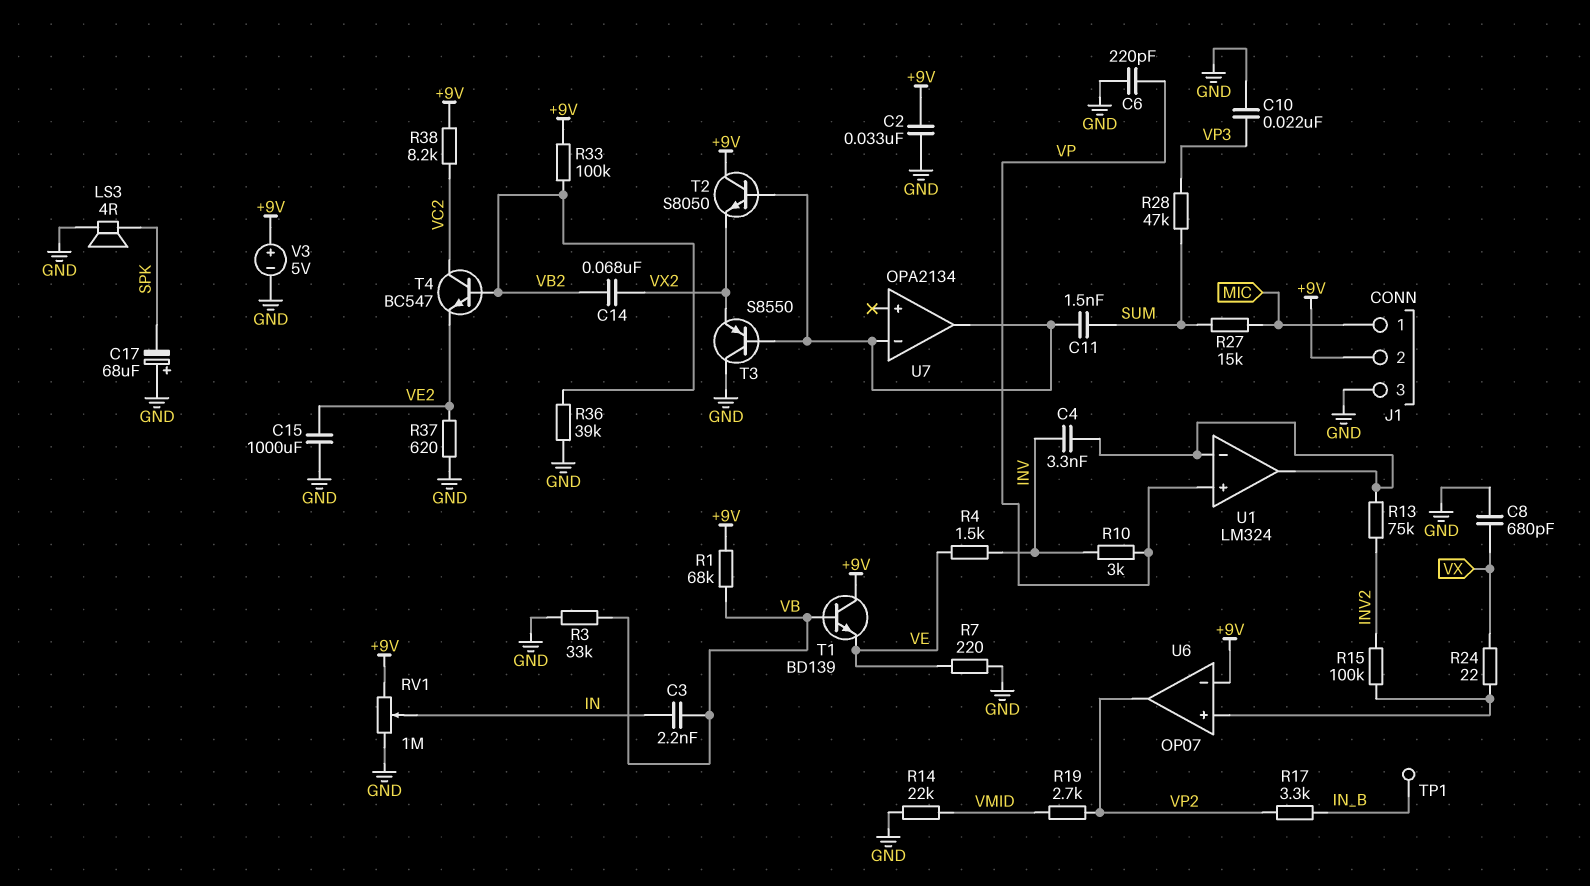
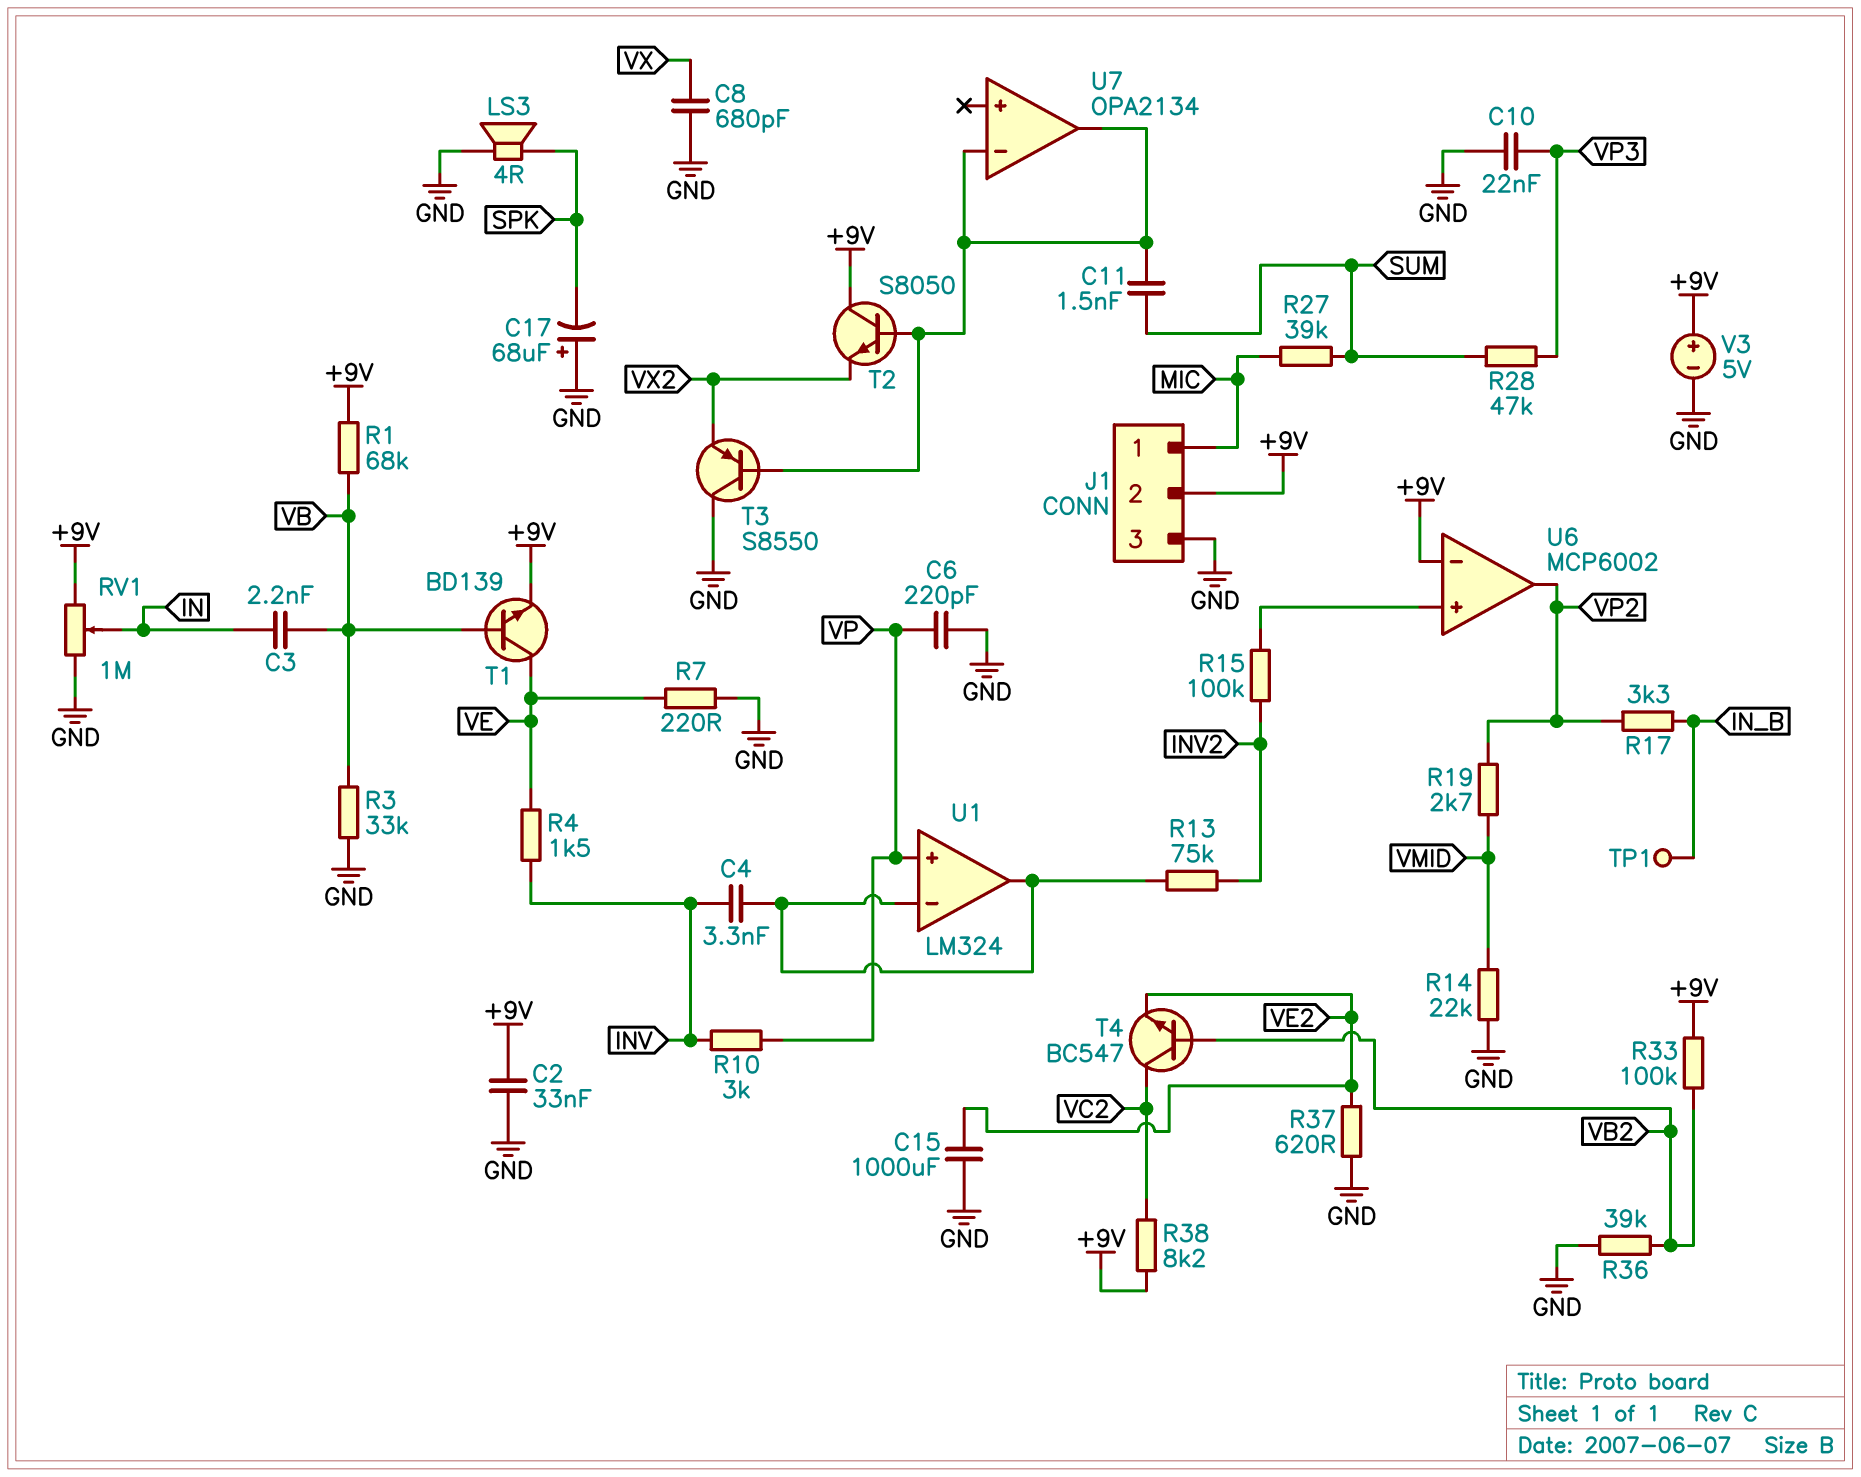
C14: 68nF (VB2, VX2) -> none
R24: 22 (U6/in+, VX) -> none
R27: 15k (MIC, SUM) -> 39k (MIC, SUM)
T1: NPN BD139 (B VB, C +9V, E VE) -> NPN BD139 (B VB, C VE, E +9V)
U6: OP07 -> MCP6002

